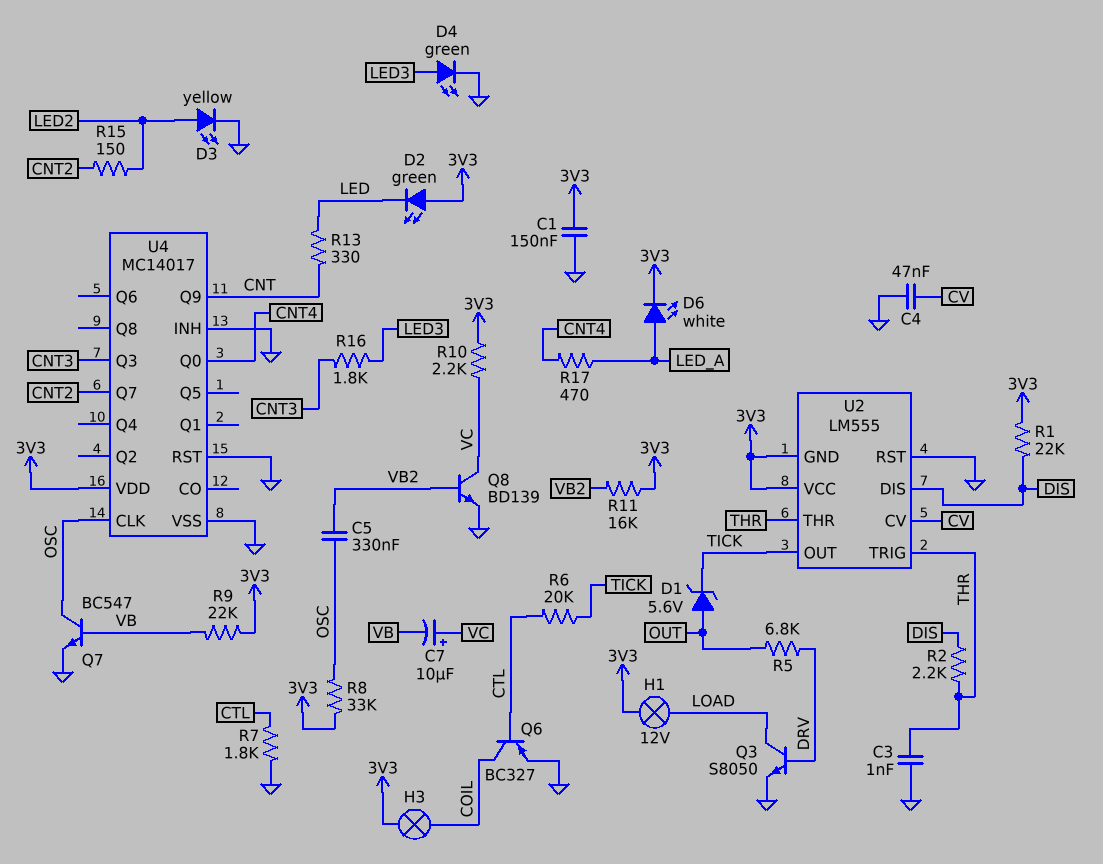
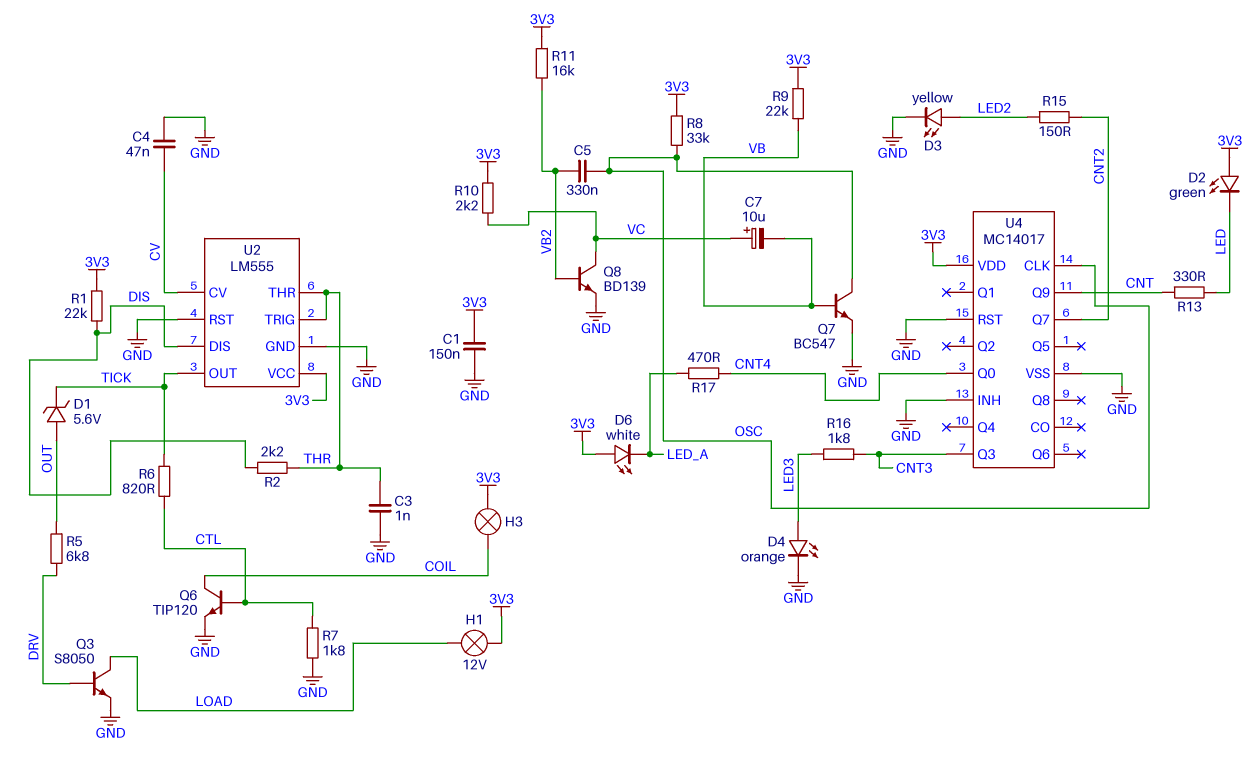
D4: LED green (A LED3, K GND) -> LED orange (A LED3, K GND)
D6: LED white (A LED_A, K 3V3) -> LED white (A 3V3, K LED_A)
Q6: PNP BC327 (B CTL, C COIL, E GND) -> NPN TIP120 (B CTL, C COIL, E GND)
R6: 20k (CTL, TICK) -> 820 (CTL, TICK)
U2 pin GND: 3V3 -> GND

